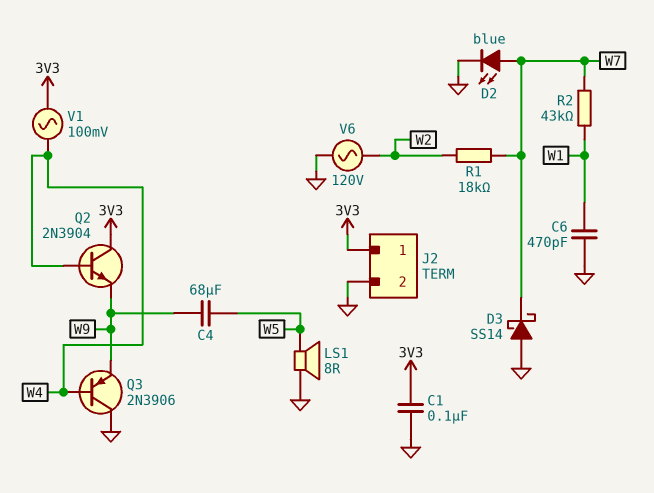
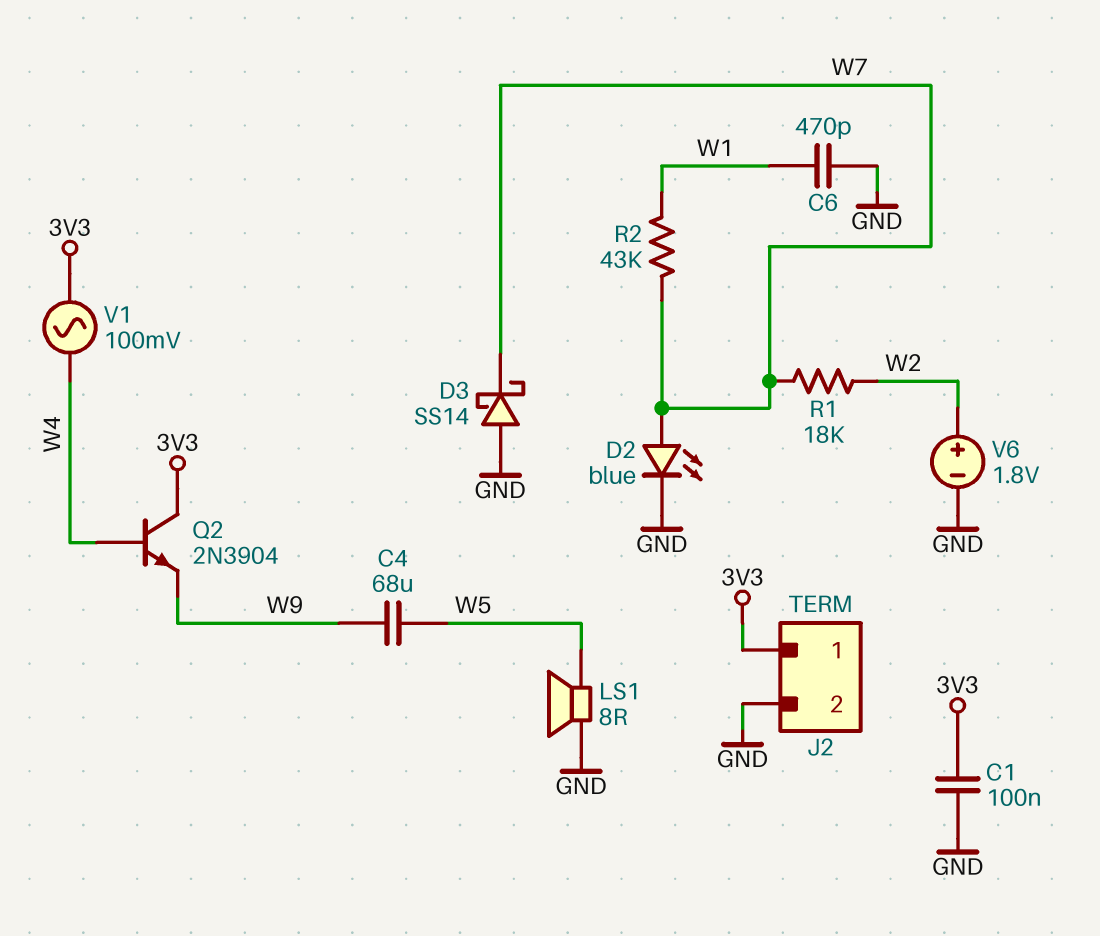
Q3: PNP 2N3906 (B W4, C GND, E W9) -> none
V6: AC 120V (GND, W2) -> 1.8V (plus W2, minus GND)

